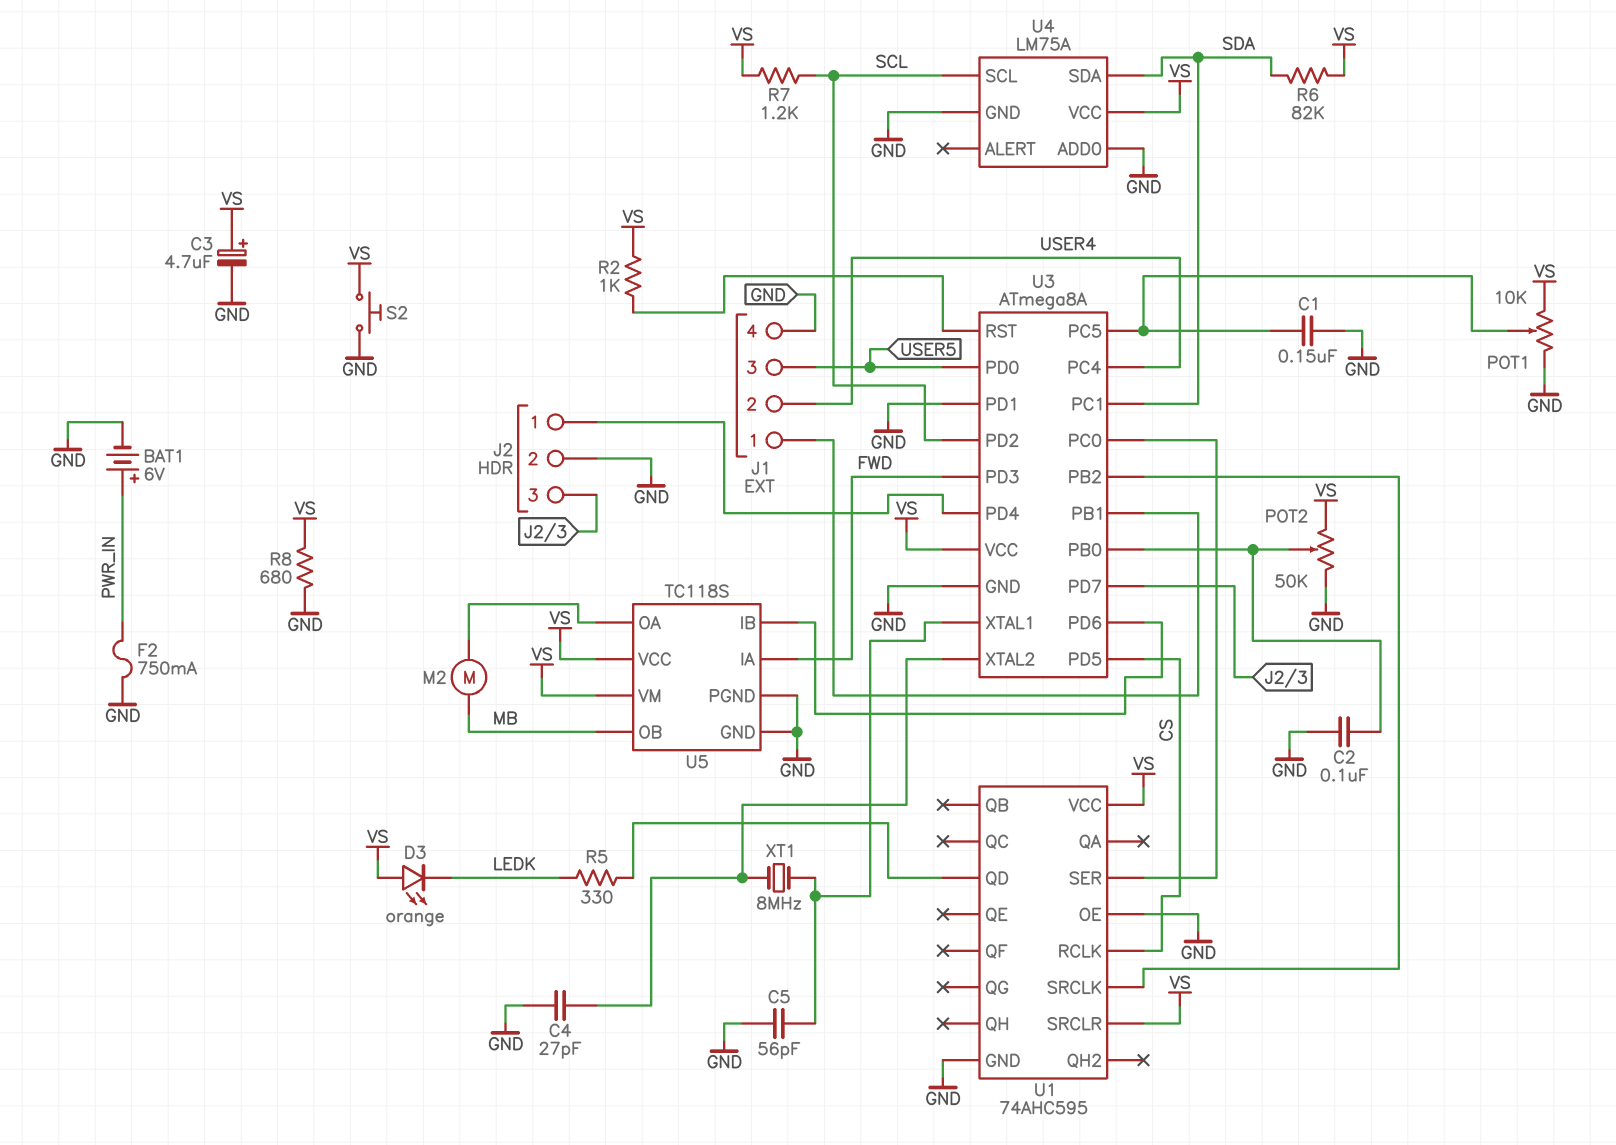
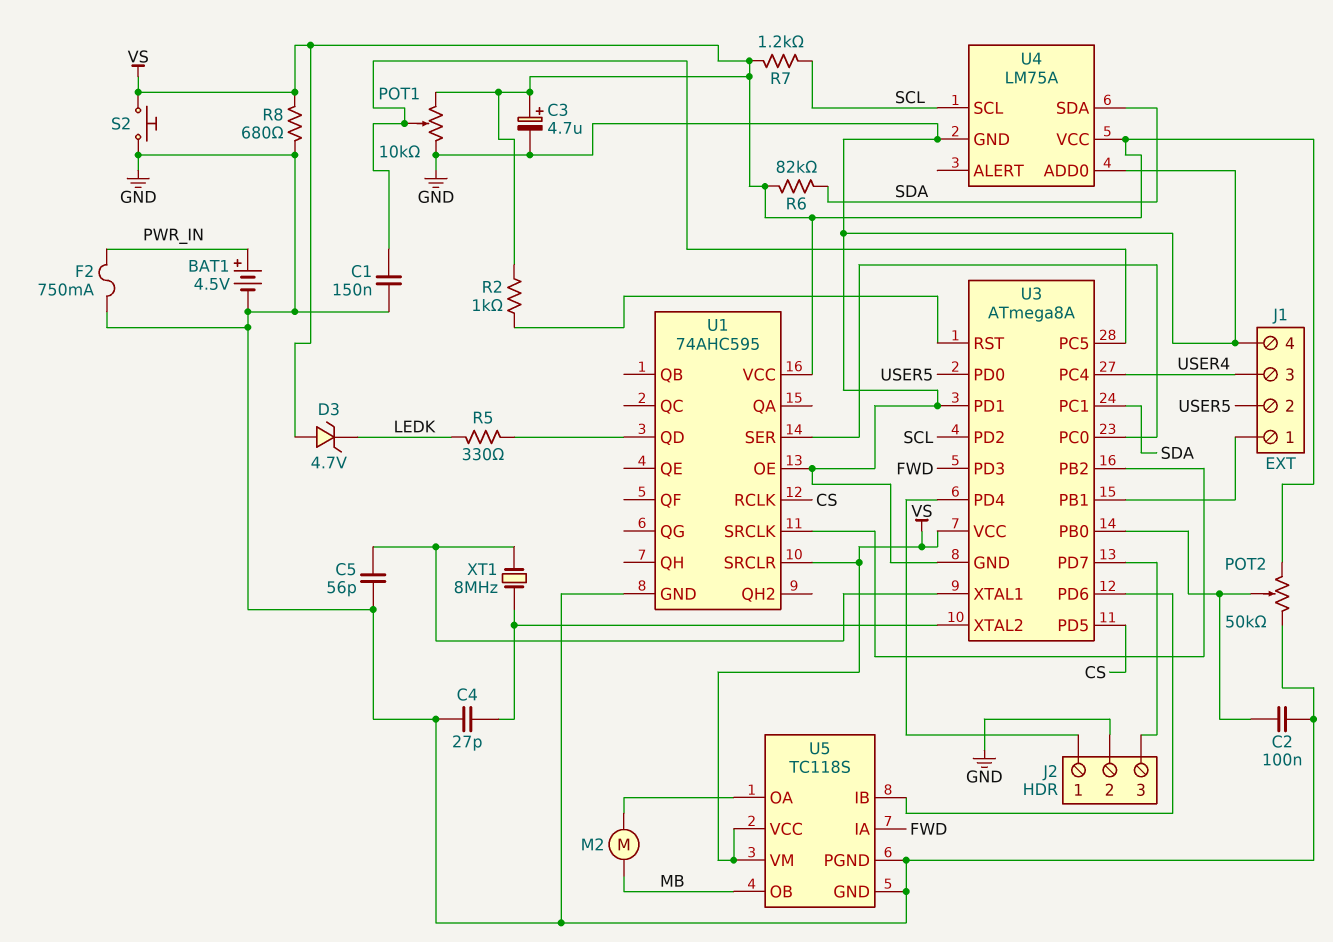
BAT1: 6V (plus PWR_IN, minus GND) -> 4.5V (plus PWR_IN, minus GND)
D3: LED orange (A VS, K LEDK) -> zener 4.7V (A VS, K LEDK)
J1 pin 2: USER4 -> USER5
J1 pin 3: USER5 -> USER4

